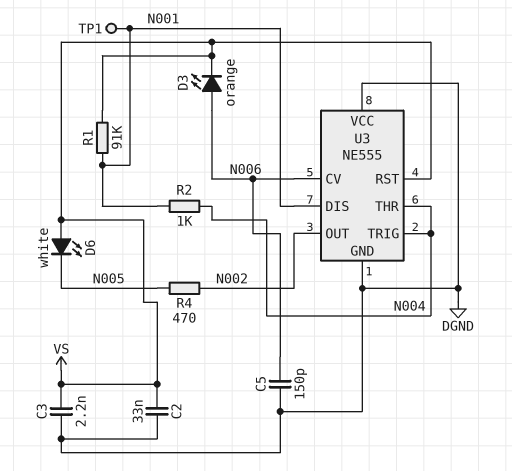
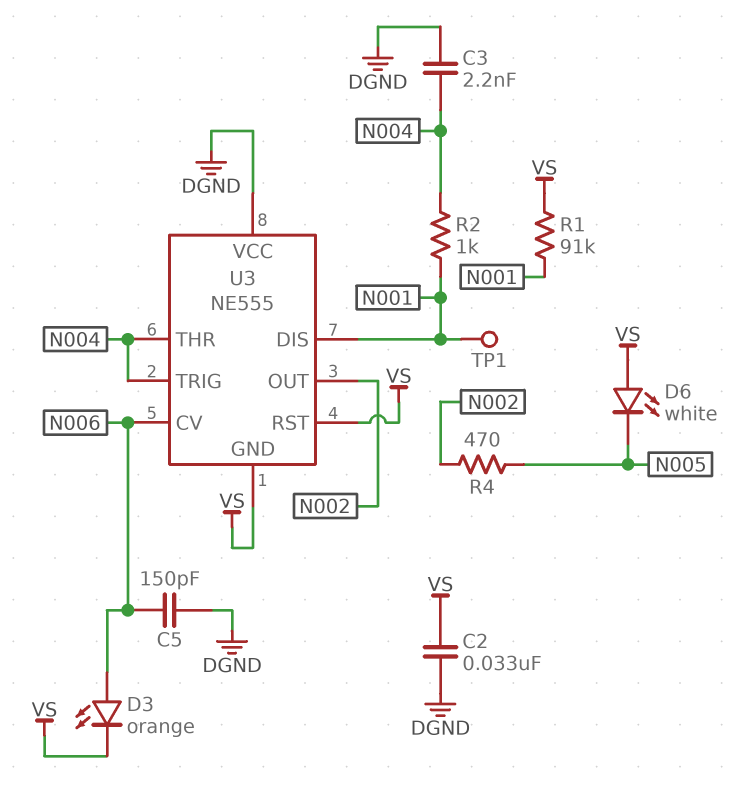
C3: 2.2nF (DGND, VS) -> 2.2nF (DGND, N004)
U3 pin GND: DGND -> VS

